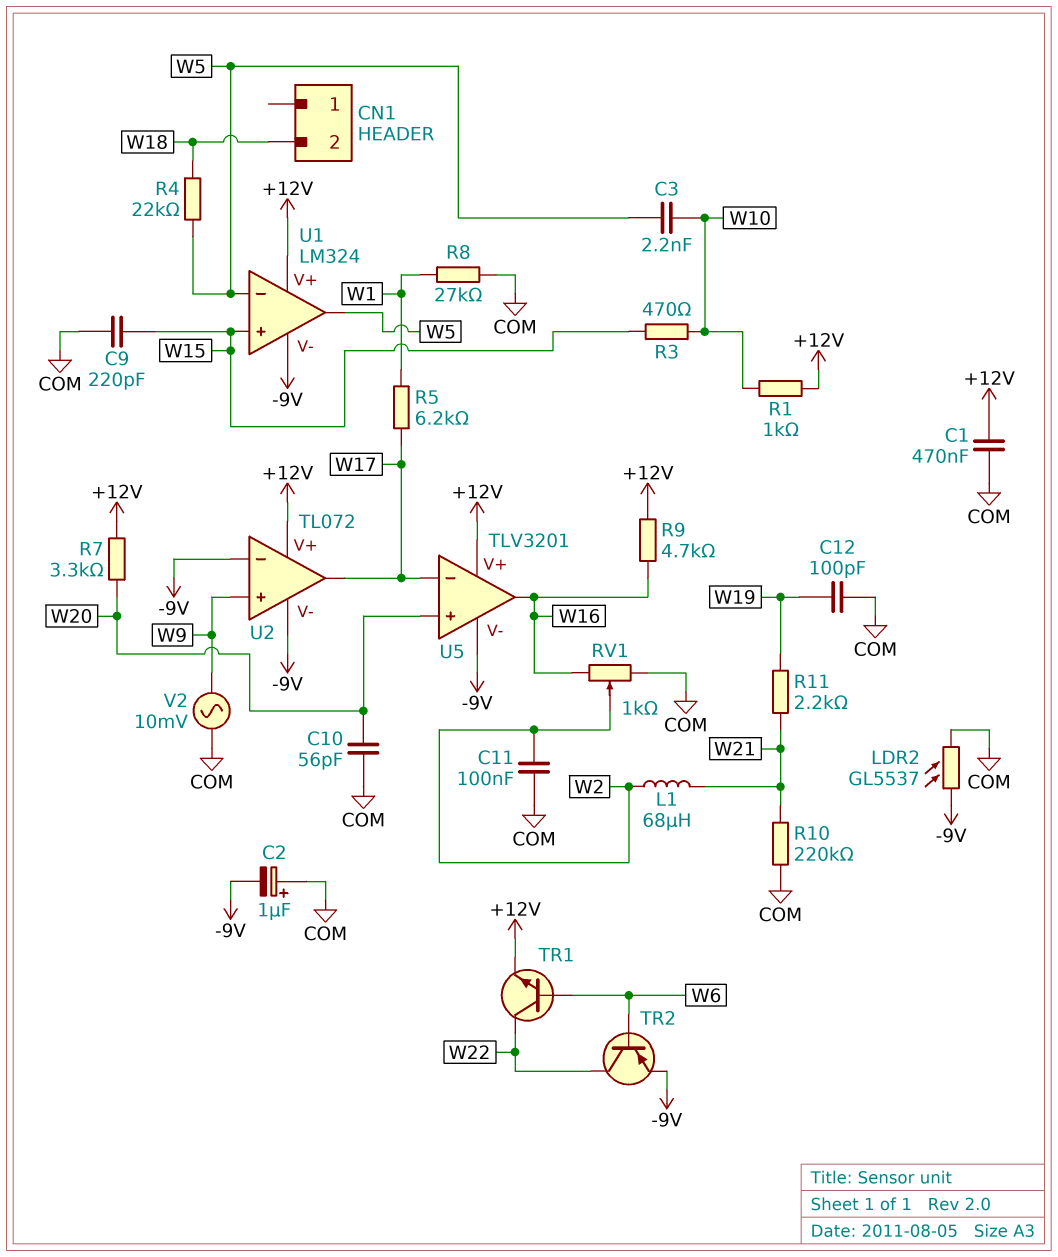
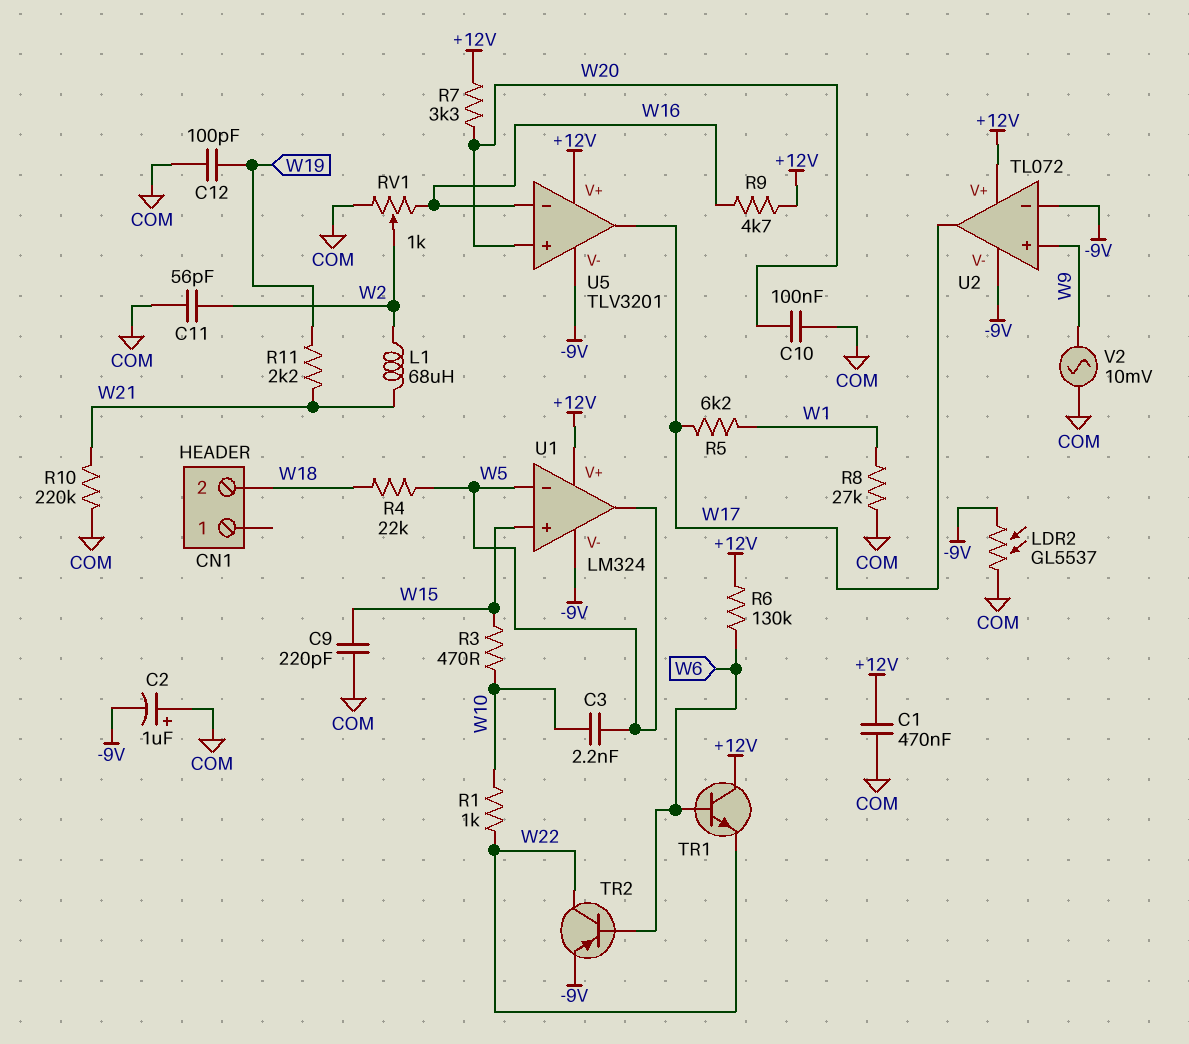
C10: 56pF (COM, W20) -> 100nF (COM, W20)
C11: 100nF (COM, W2) -> 56pF (COM, W2)
R1: 1k (+12V, W10) -> 1k (W10, W22)
R6: none -> 130k (+12V, W6)
TR1: NPN (B W6, C W22, E +12V) -> NPN (B W6, C +12V, E W22)
U5 pin in-: W17 -> W16
U5 pin out: W16 -> W17

